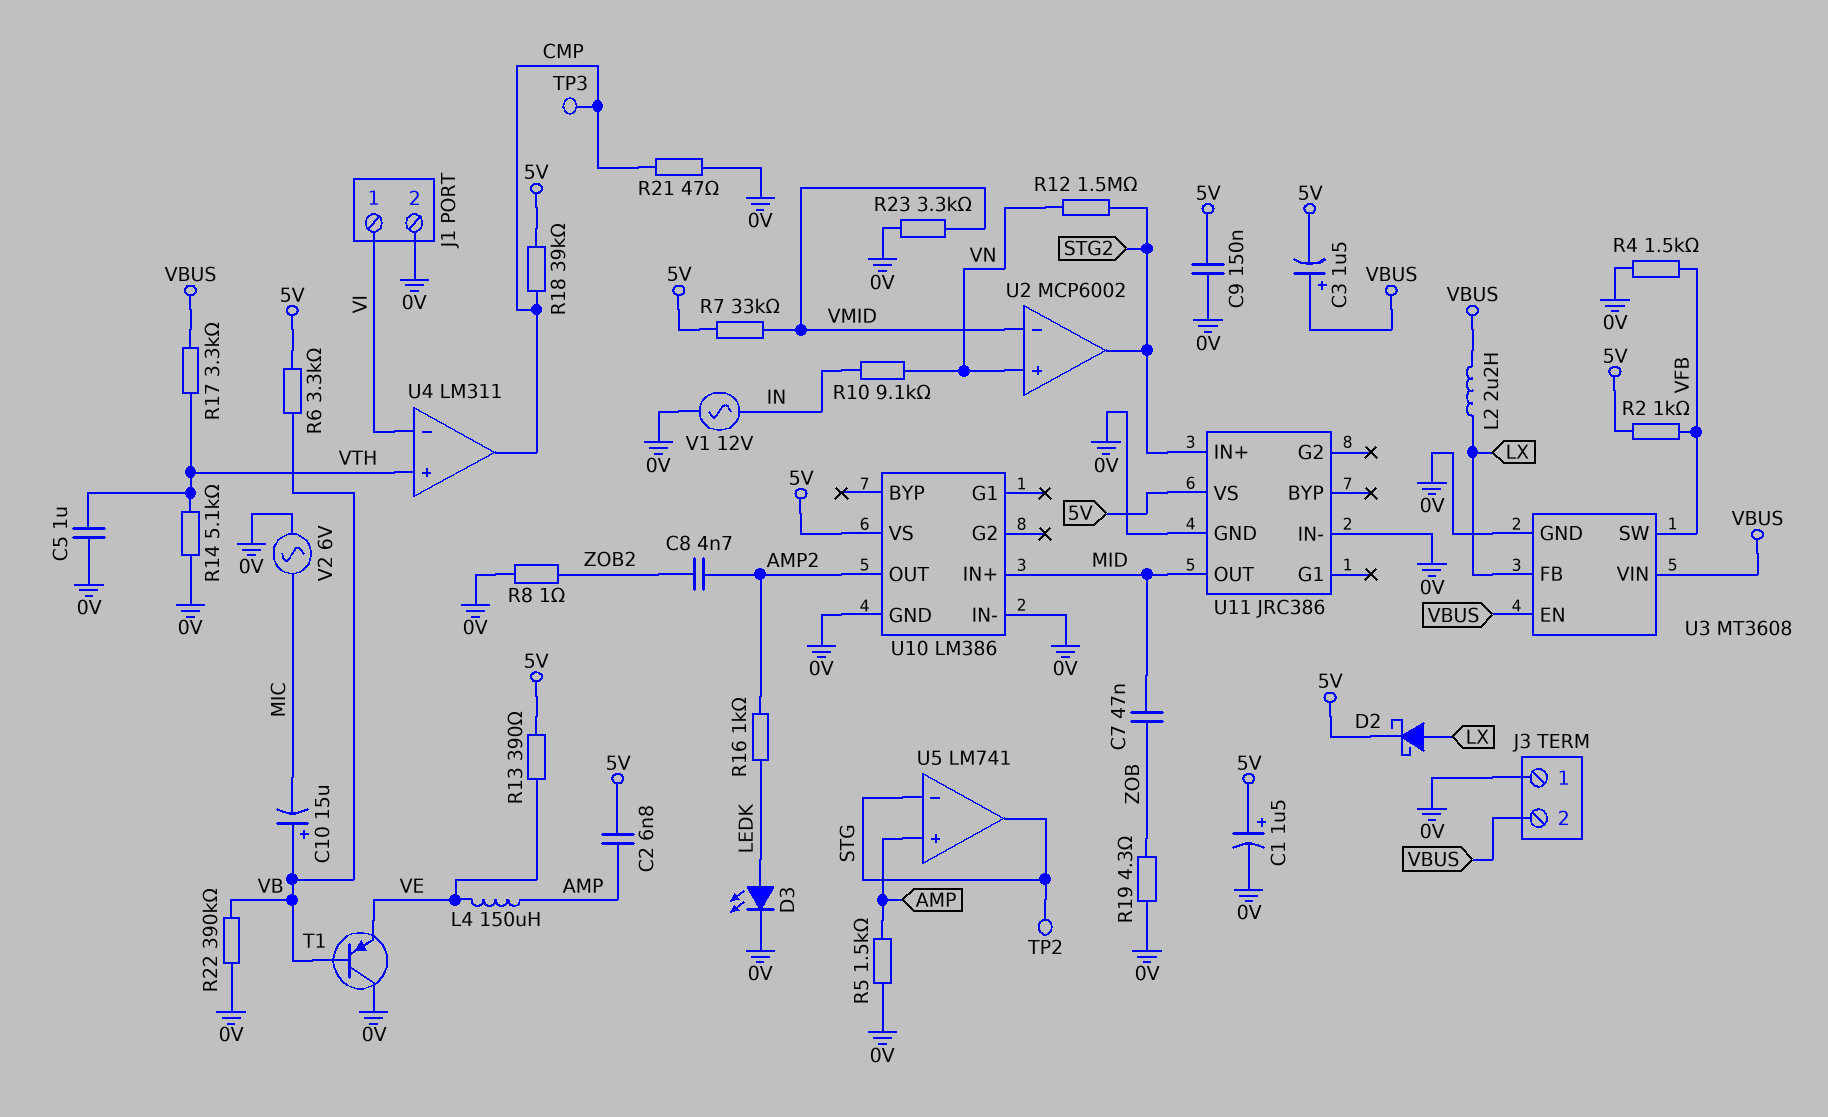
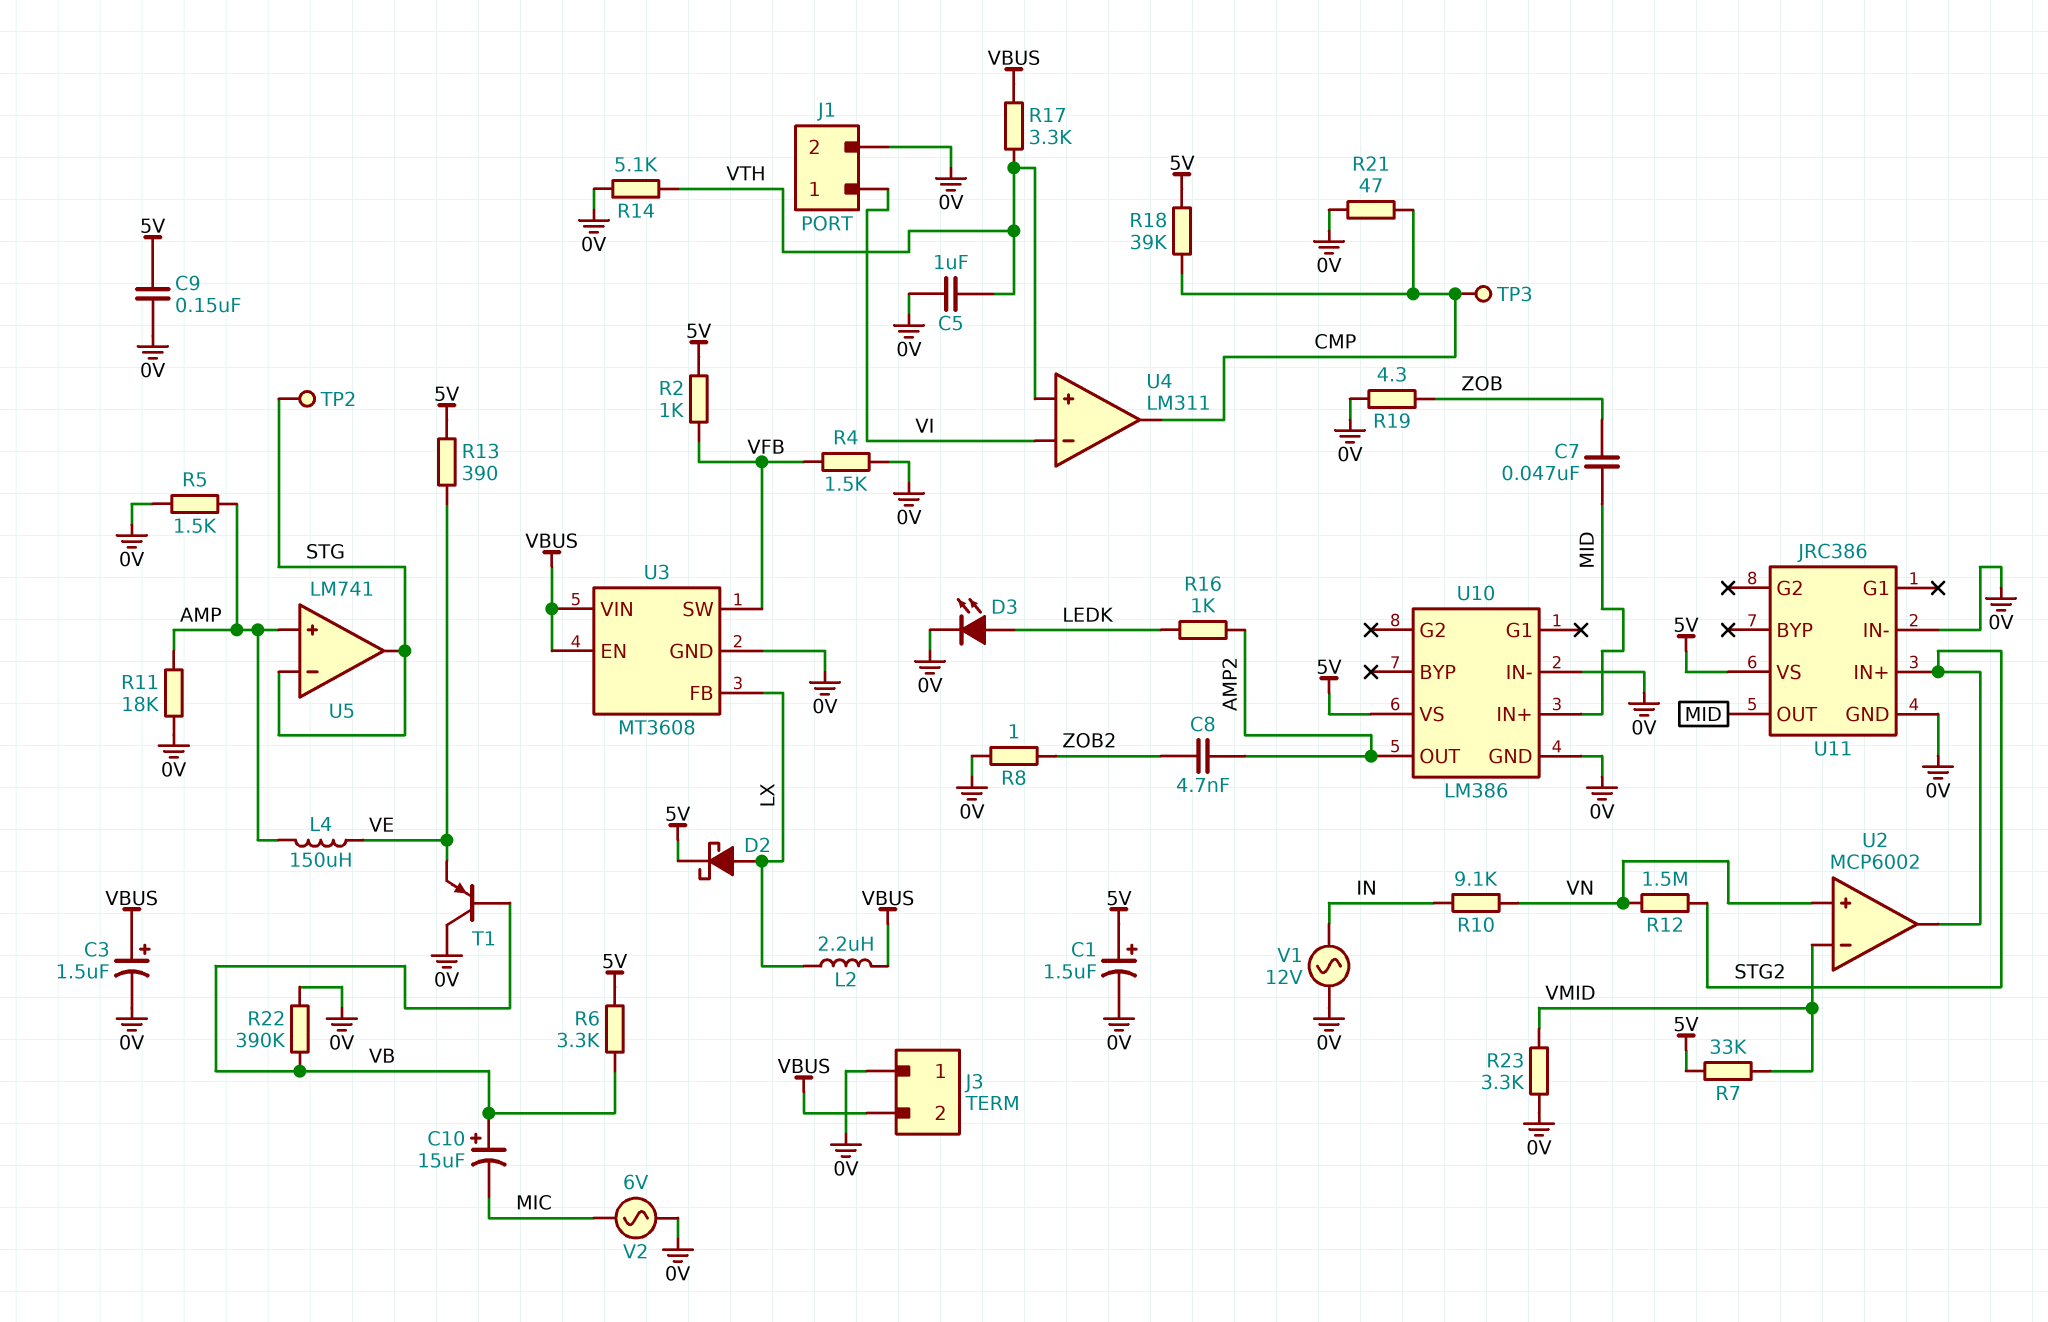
C2: 6.8nF (5V, AMP) -> none
C3: 1.5uF (plus VBUS, minus 5V) -> 1.5uF (plus VBUS, minus 0V)
R11: none -> 18k (0V, AMP)

